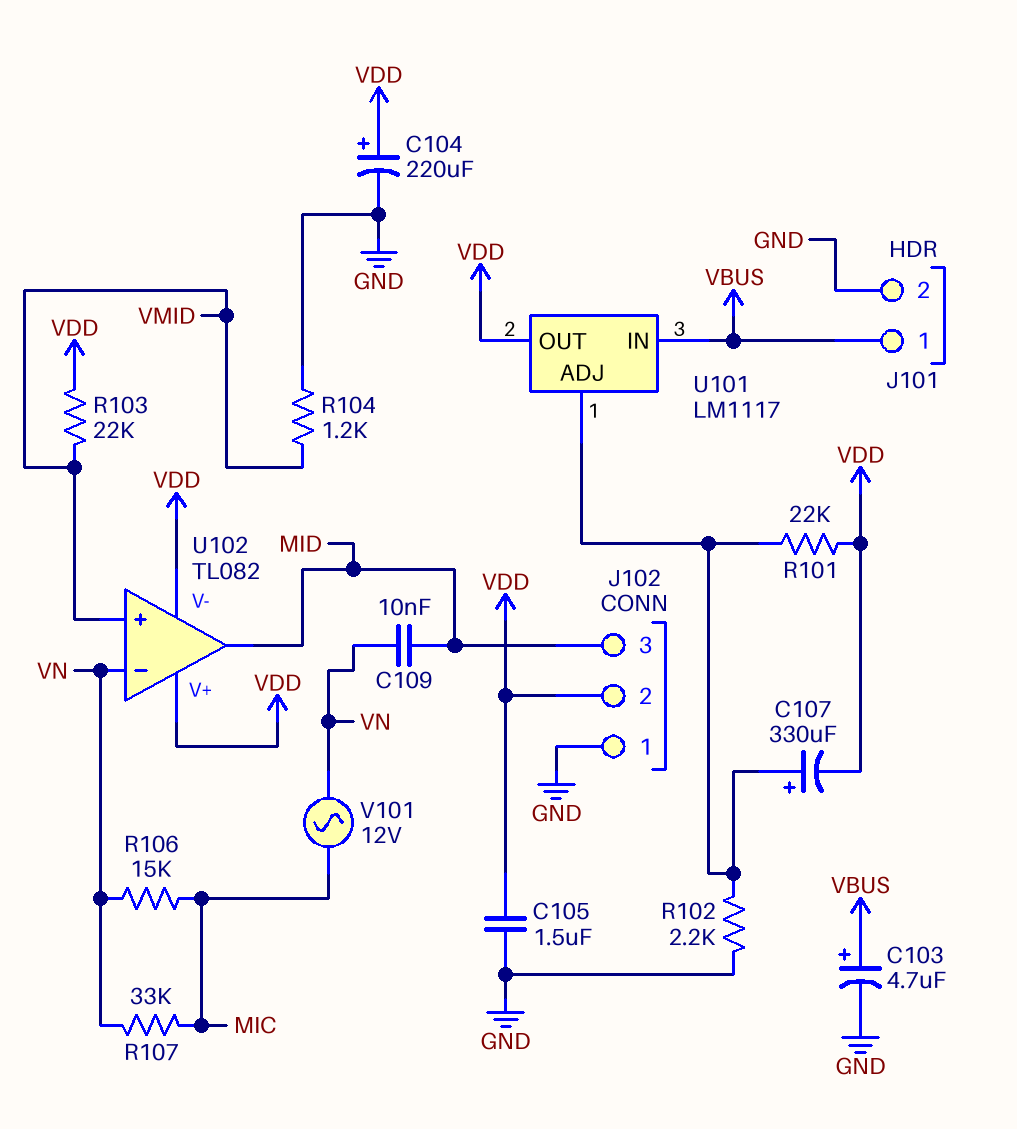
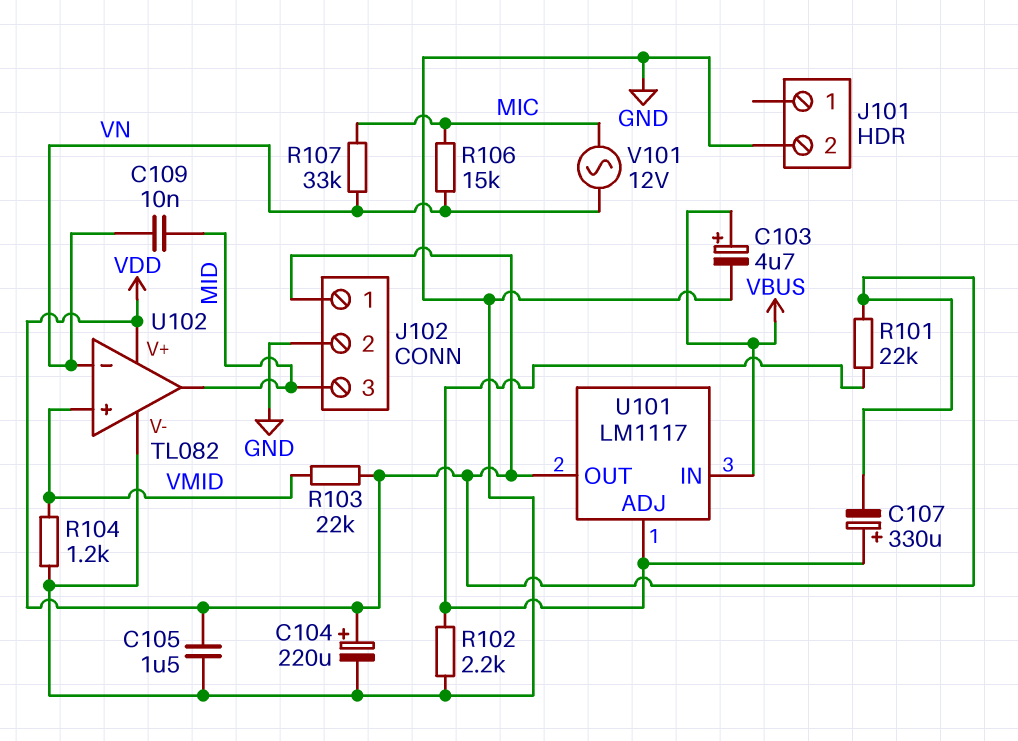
J101 pin 1: VBUS -> none
J102 pin 1: GND -> VDD
J102 pin 2: VDD -> GND
U102 pin V-: VDD -> GND

